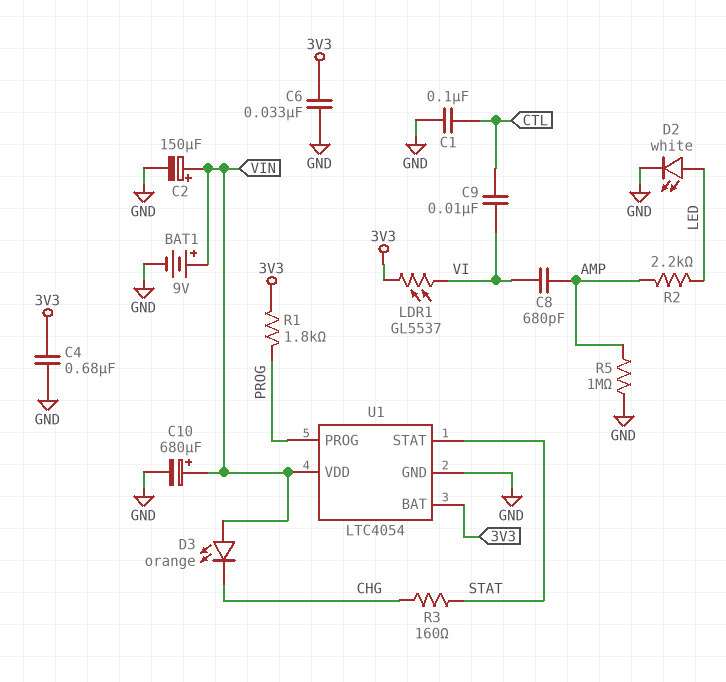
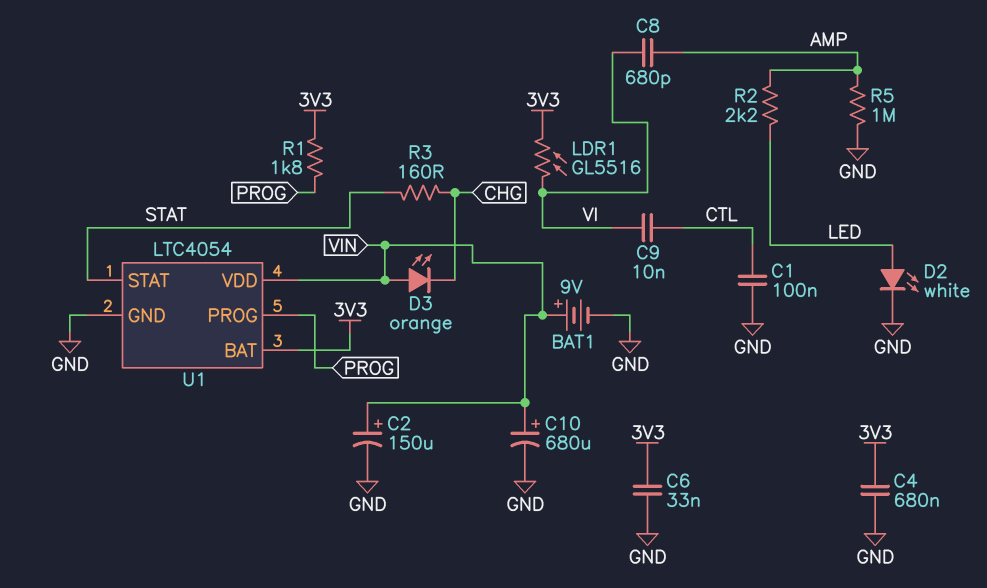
LDR1: GL5537 (3V3, VI) -> GL5516 (3V3, VI)

